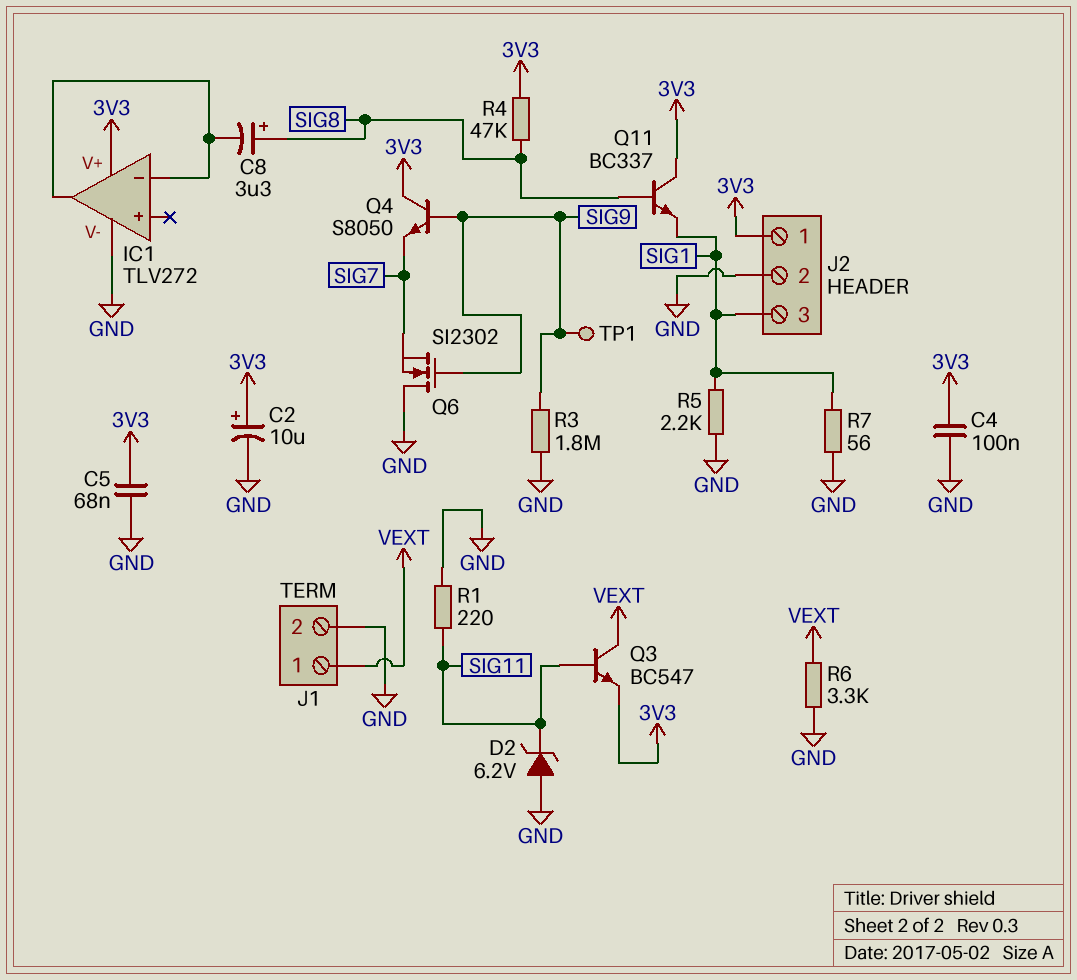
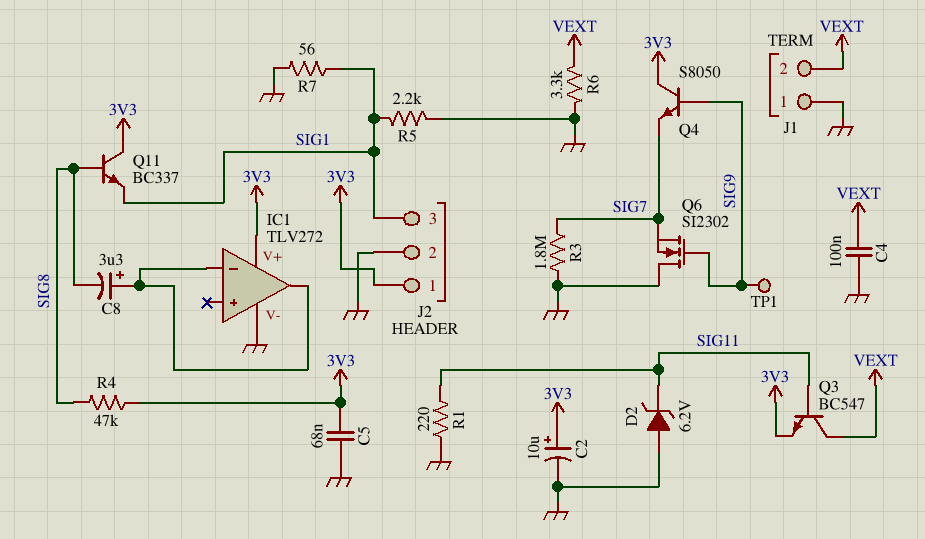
C4: 100nF (3V3, GND) -> 100nF (GND, VEXT)
C8: 3.3uF (plus SIG8, minus IC1/in-) -> 3.3uF (plus IC1/in-, minus SIG8)
J1 pin 1: VEXT -> GND
J1 pin 2: GND -> VEXT
R3: 1.8M (GND, SIG9) -> 1.8M (GND, SIG7)

